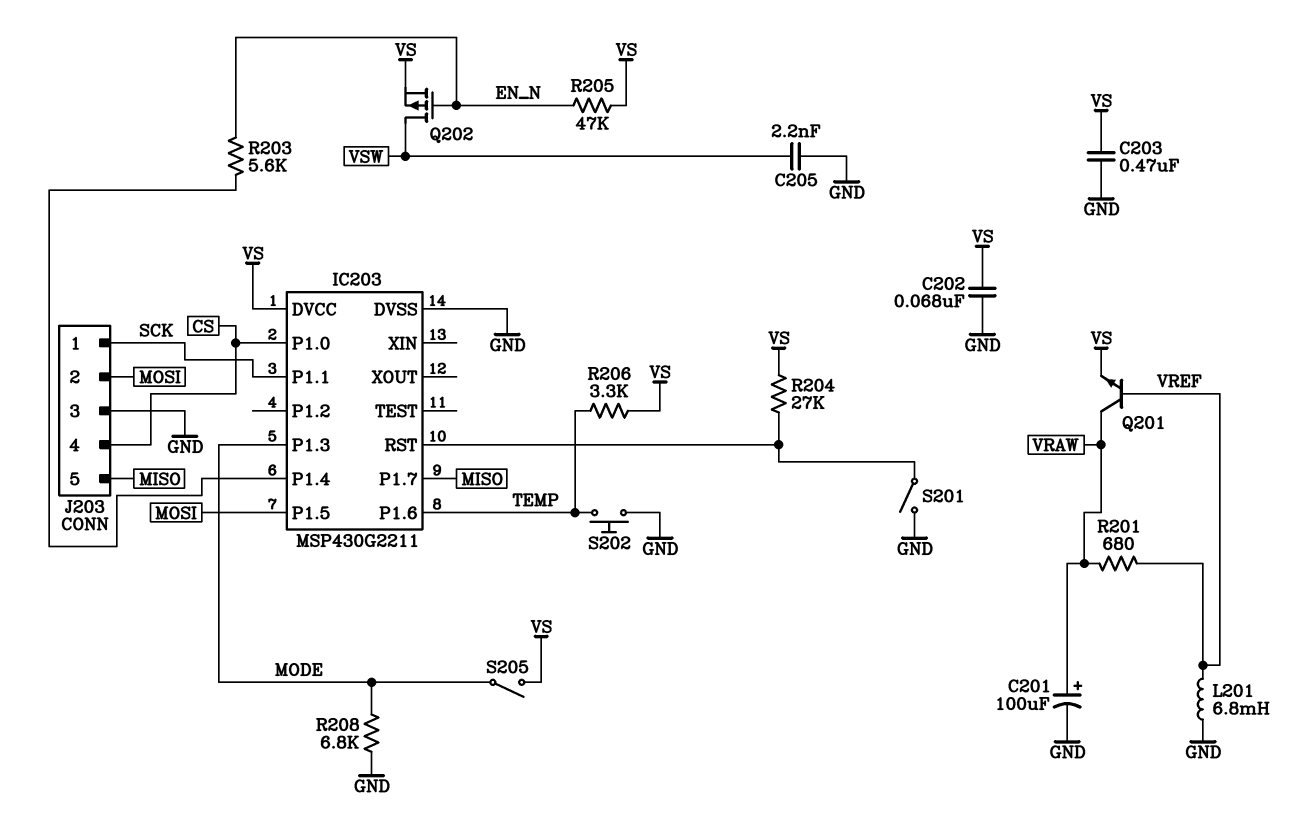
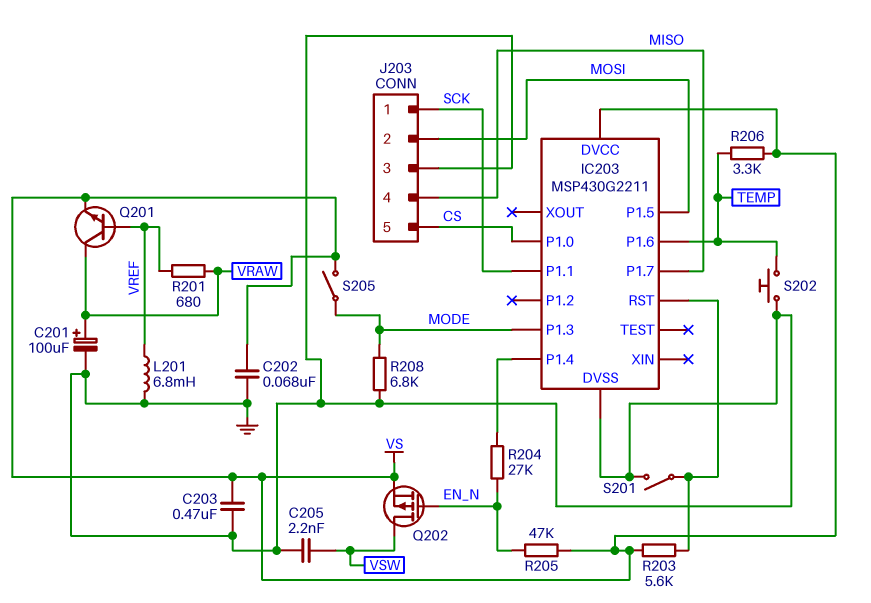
J203 pin 4: CS -> MISO
J203 pin 5: MISO -> CS
R203: 5.6k (EN_N, IC203/P1.4) -> 5.6k (IC203/RST, VS)
R204: 27k (IC203/RST, VS) -> 27k (EN_N, IC203/P1.4)

